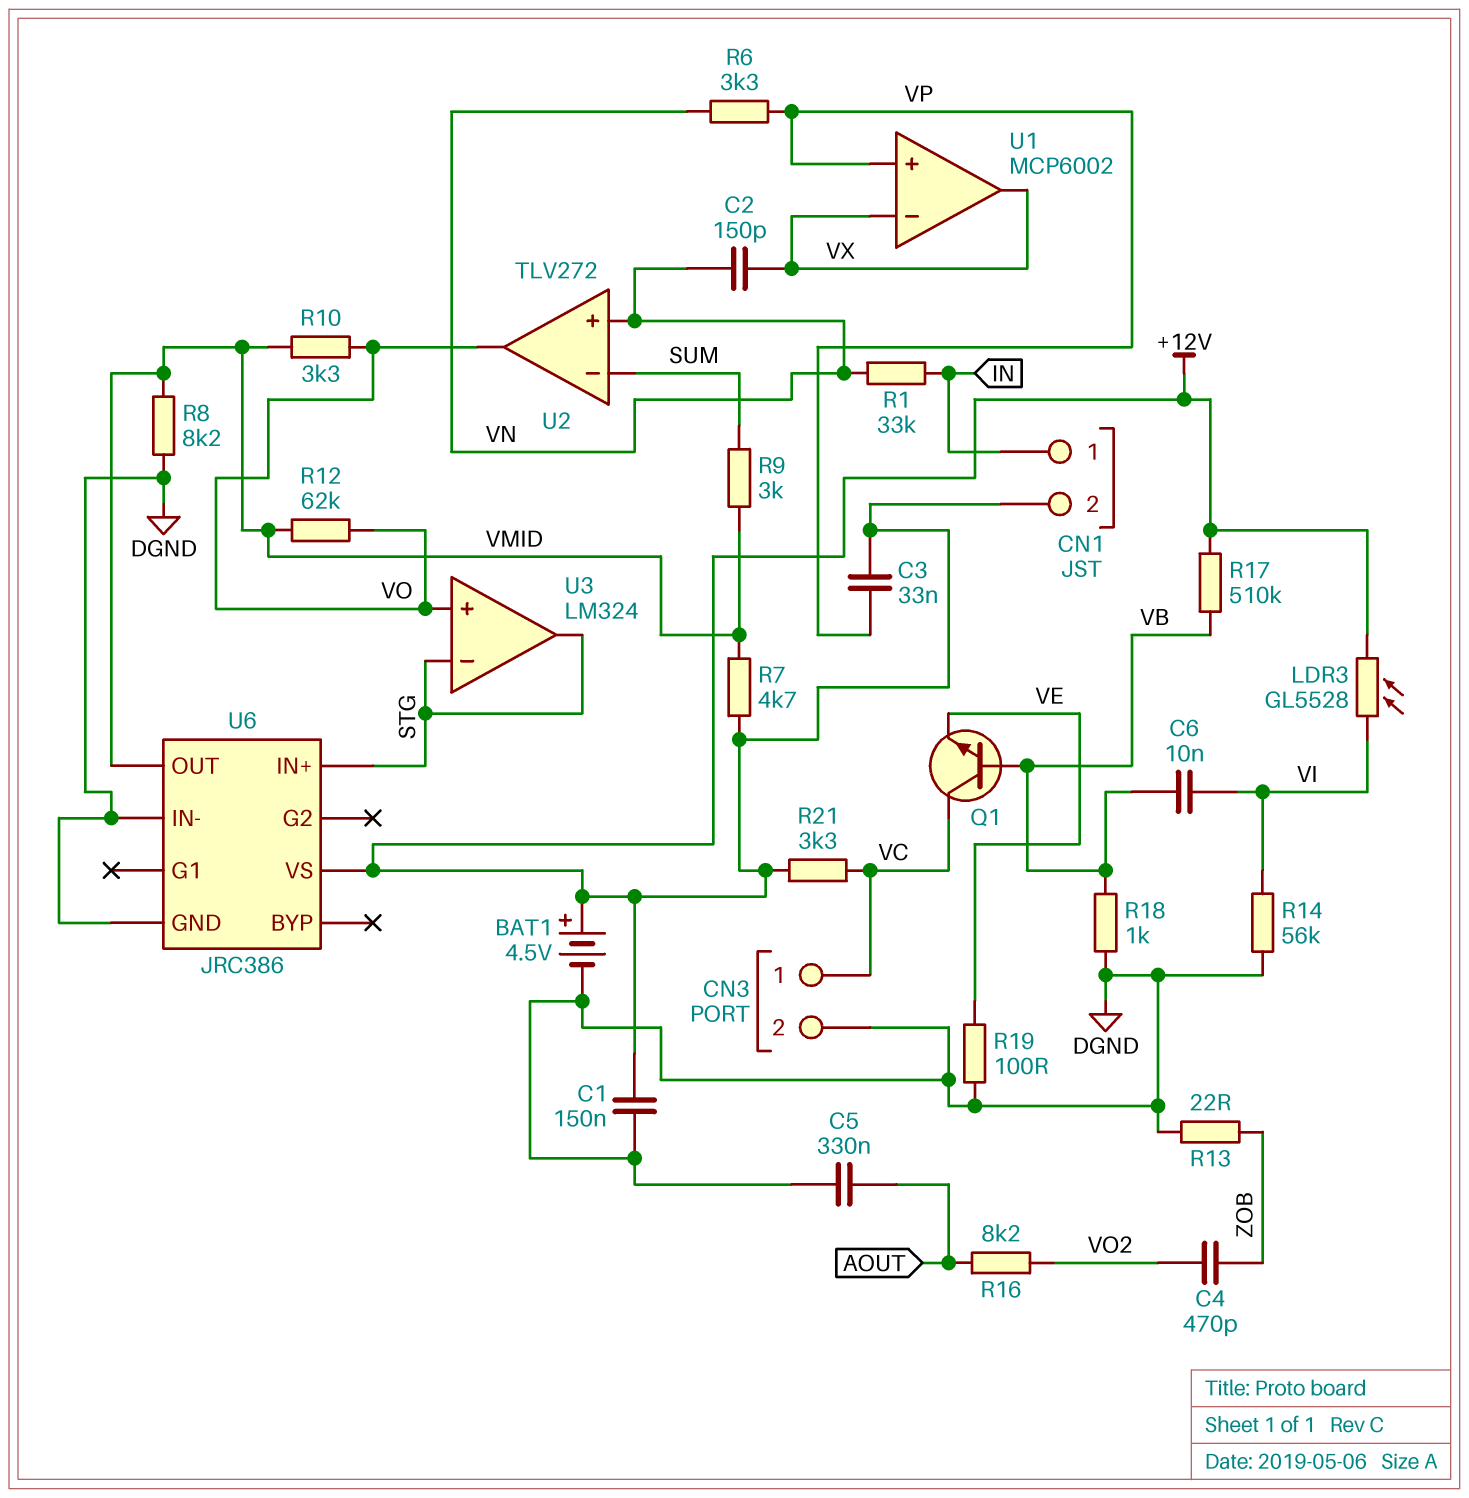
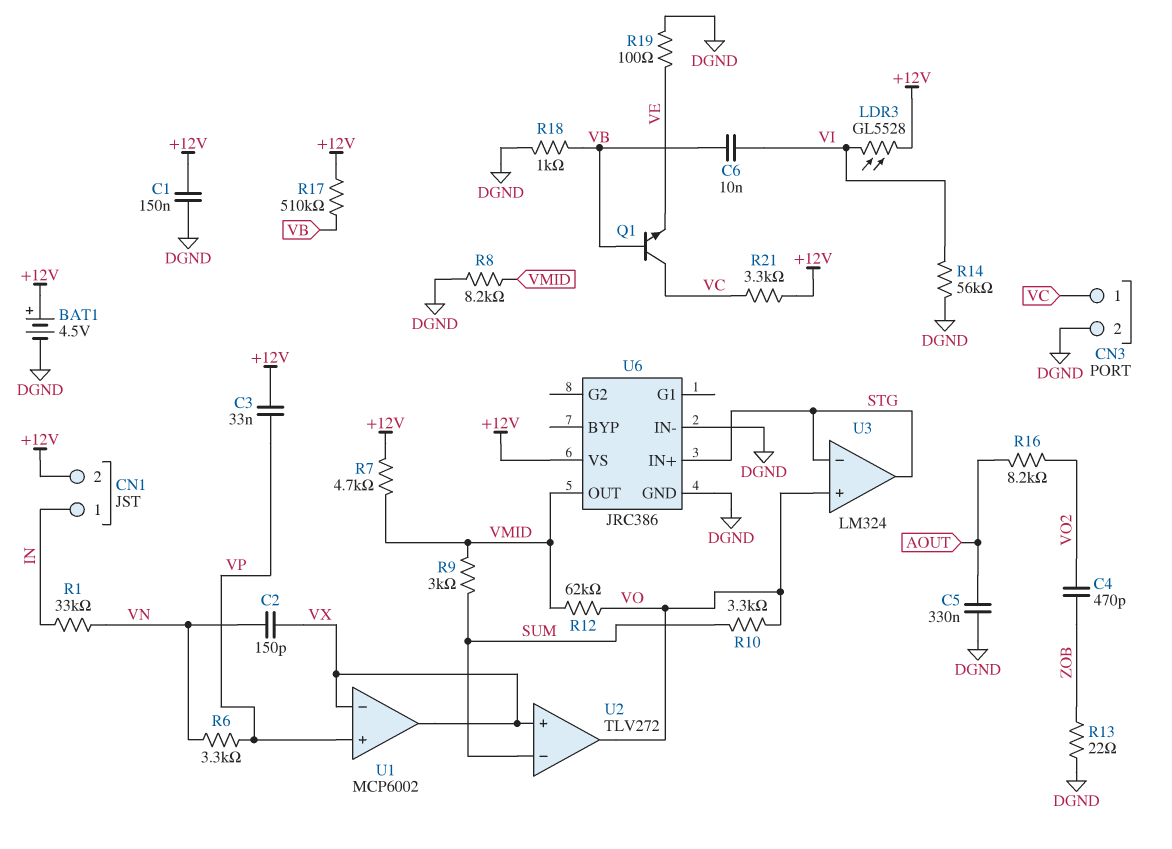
R10: 3.3k (VMID, VO) -> 3.3k (SUM, VO)
U2 pin in+: VN -> VX

